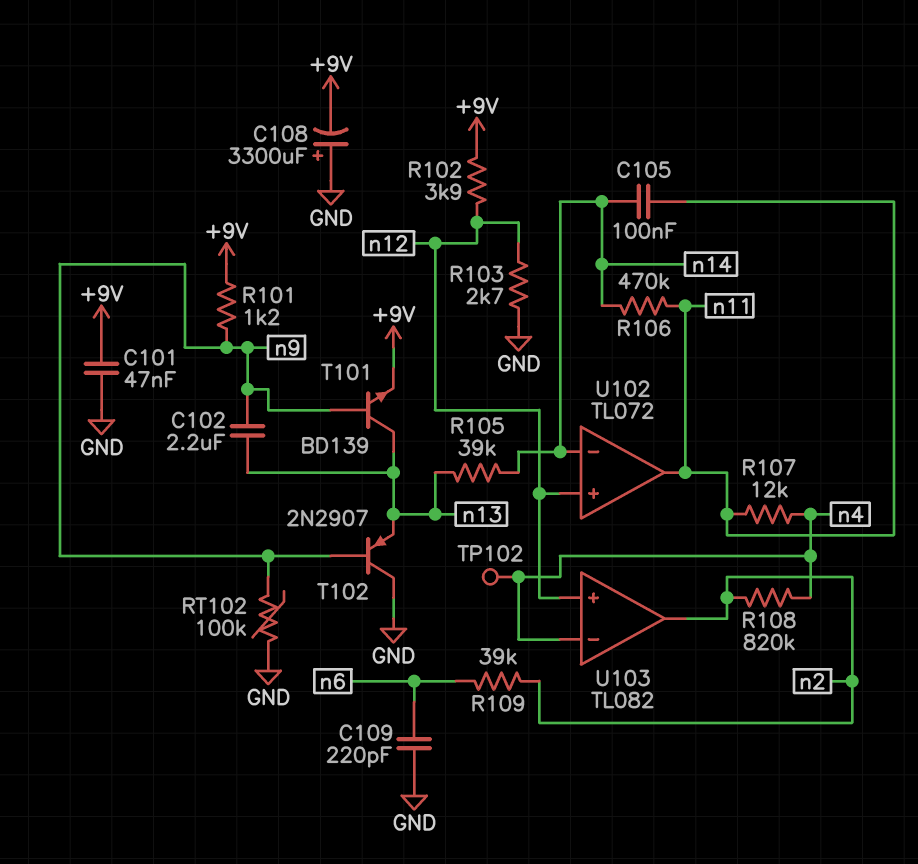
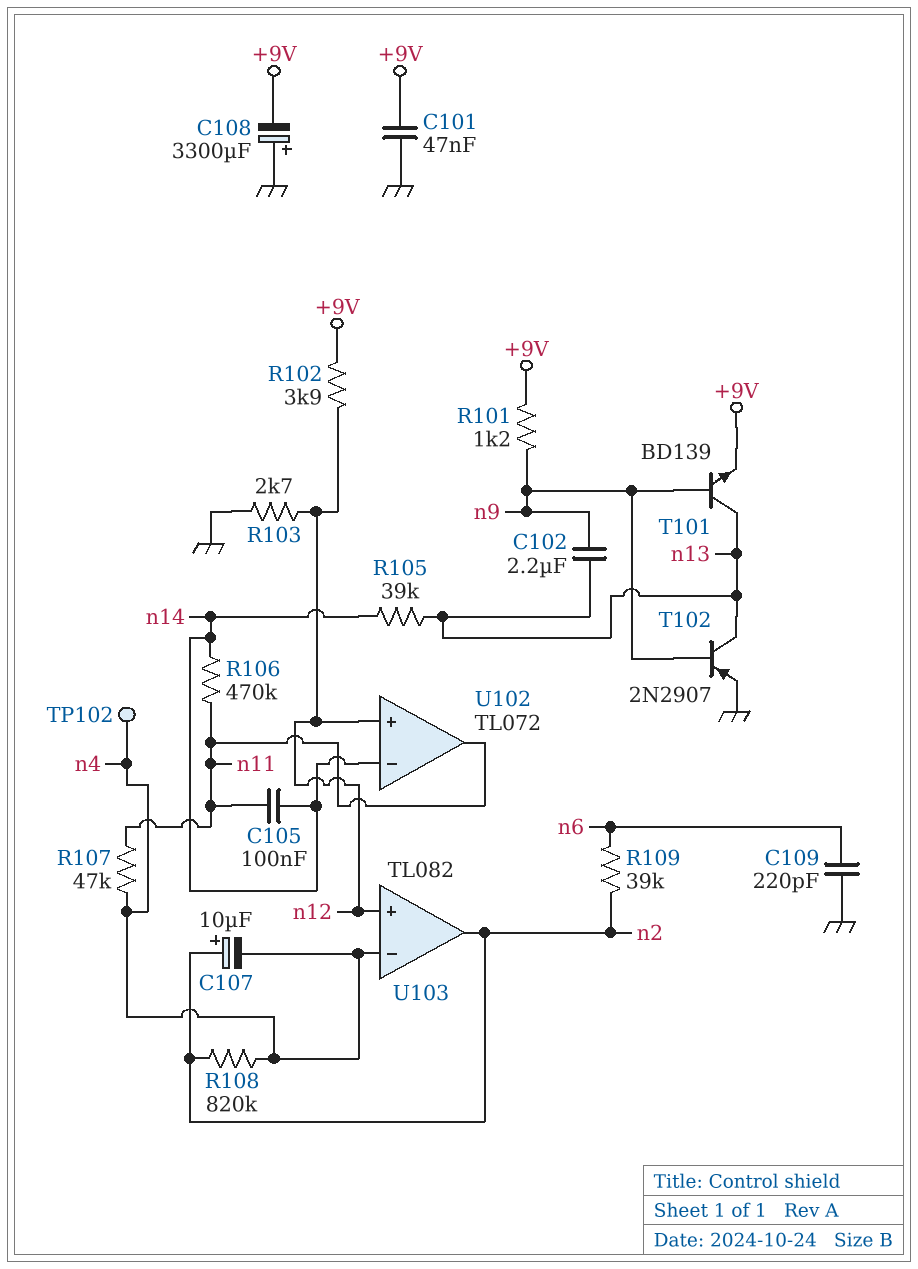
C107: none -> 10uF (plus n2, minus n4)
R107: 12k (n4, n11) -> 47k (n4, n11)
RT102: 100k (GND, n9) -> none
T102: PNP 2N2907 (B n9, C GND, E n13) -> PNP 2N2907 (B n9, C n13, E GND)

